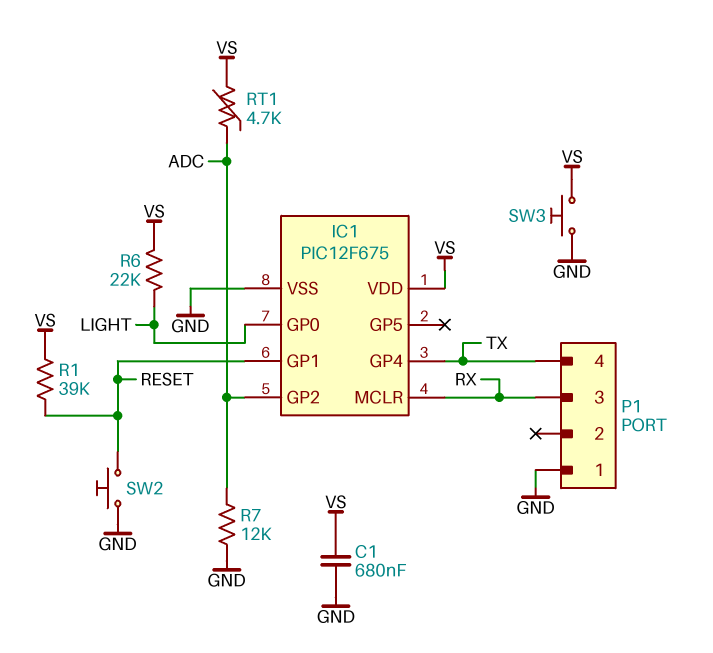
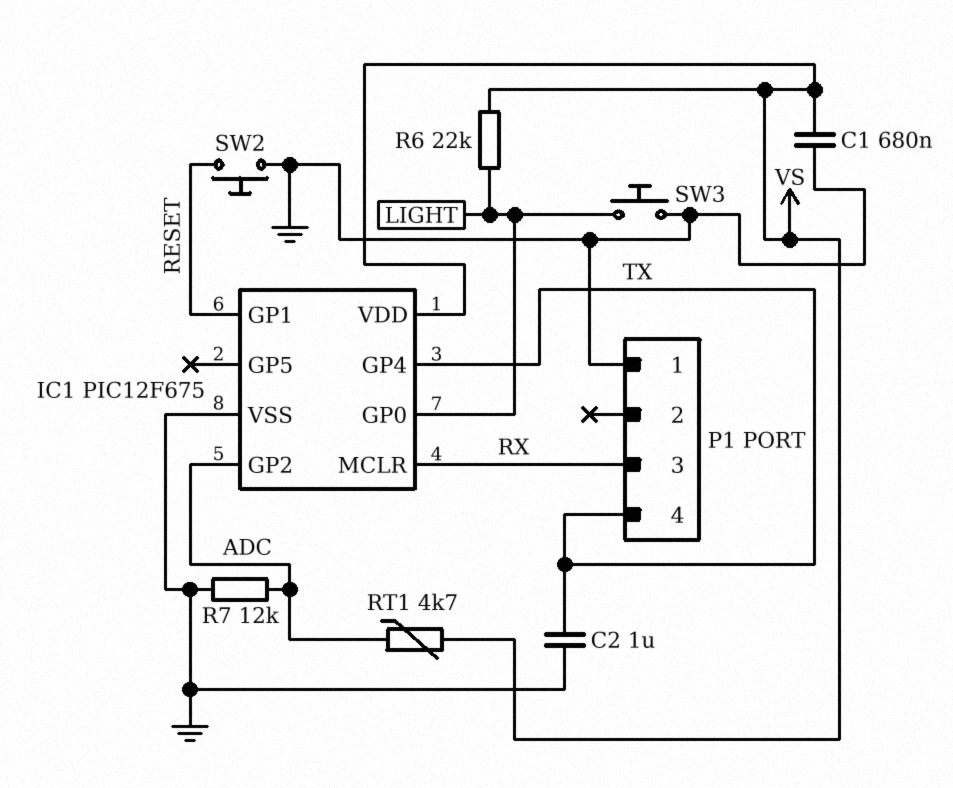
C2: none -> 1uF (GND, TX)
R1: 39k (RESET, VS) -> none
SW3: button (GND, VS) -> button (GND, LIGHT)

